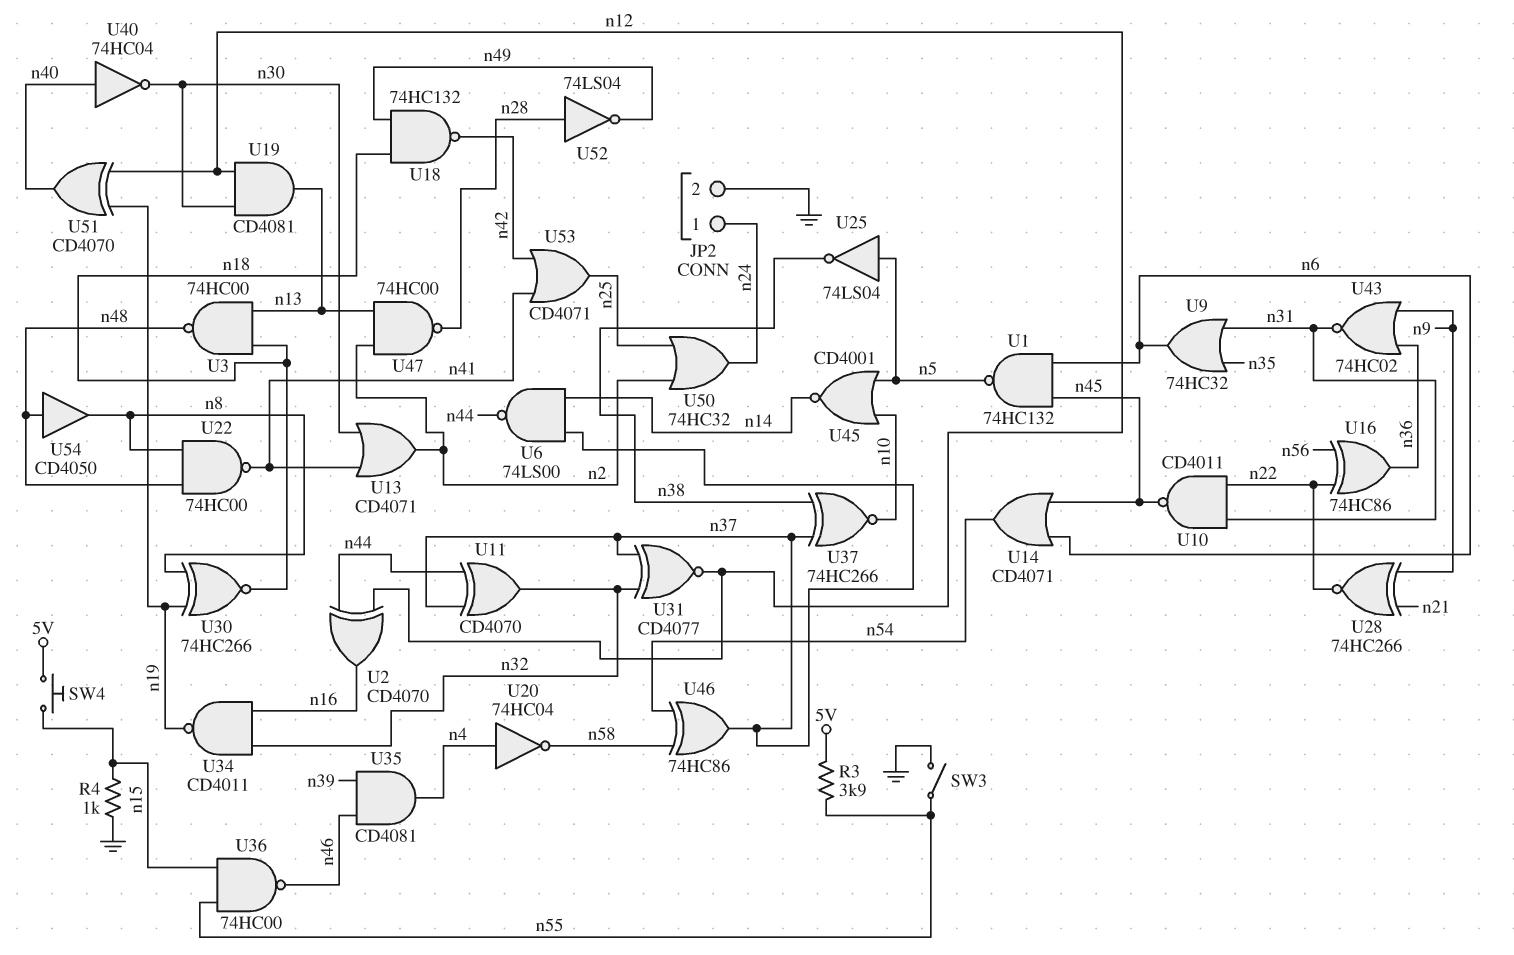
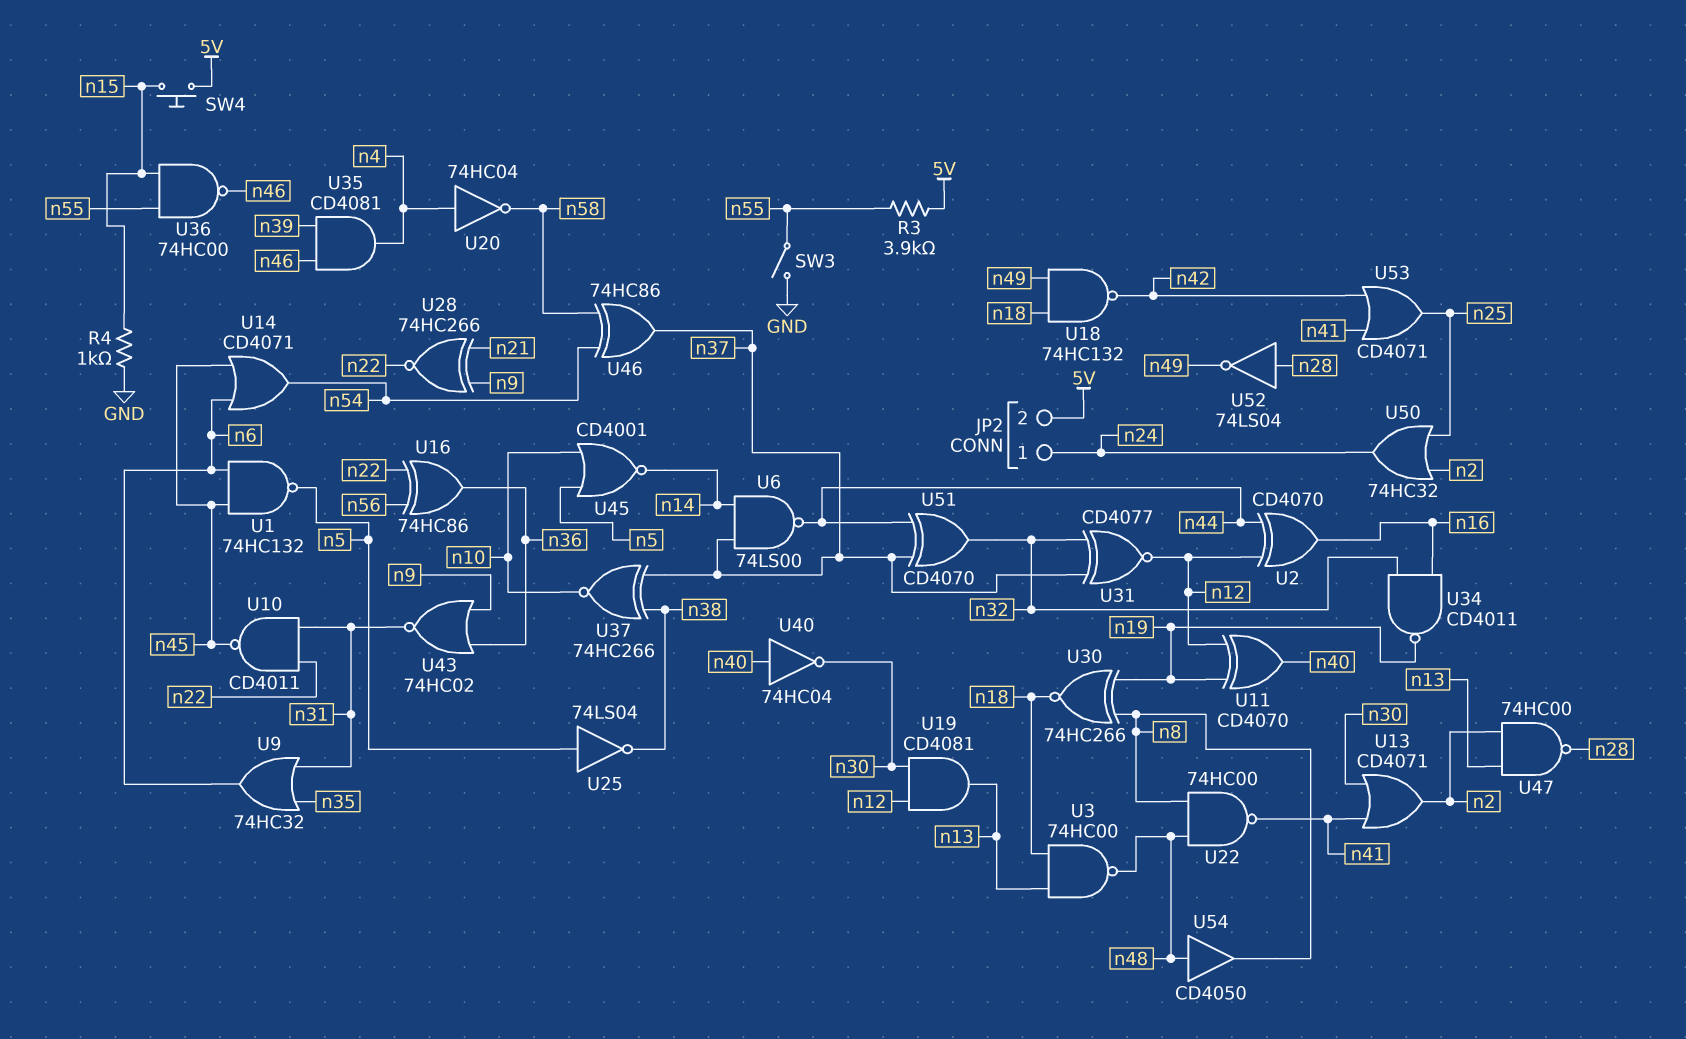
JP2 pin 2: GND -> 5V
U11: XOR CD4070 (in n37, in n44, out n32) -> XOR CD4070 (in n12, in n19, out n40)
U51: XOR CD4070 (in n12, in n19, out n40) -> XOR CD4070 (in n37, in n44, out n32)

